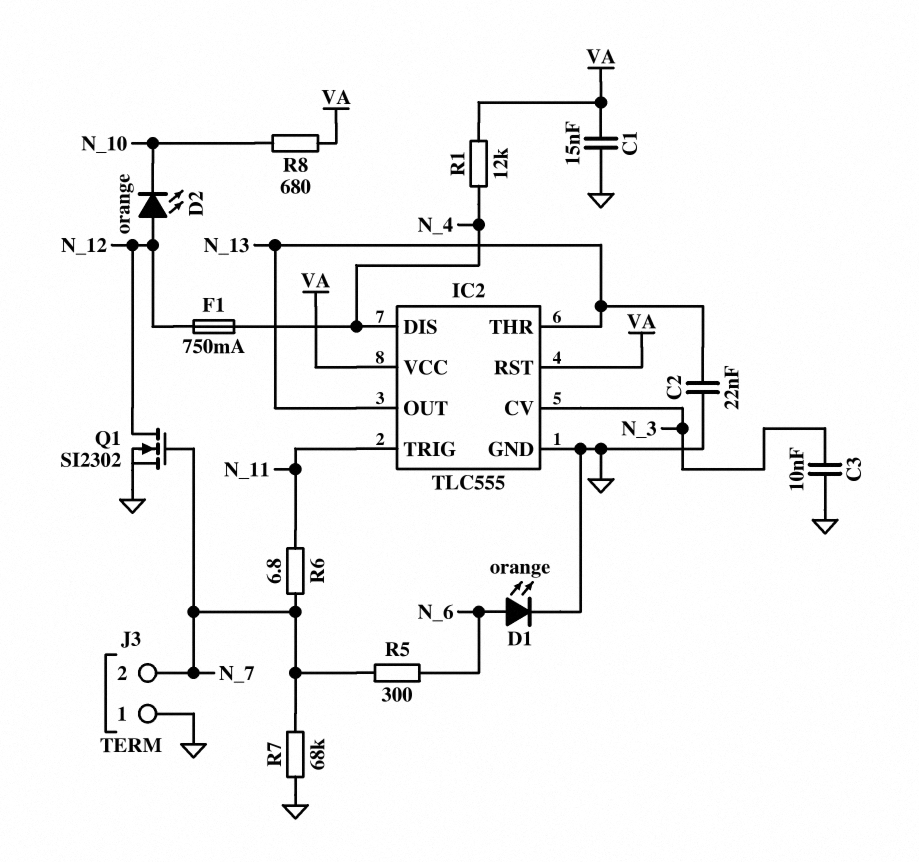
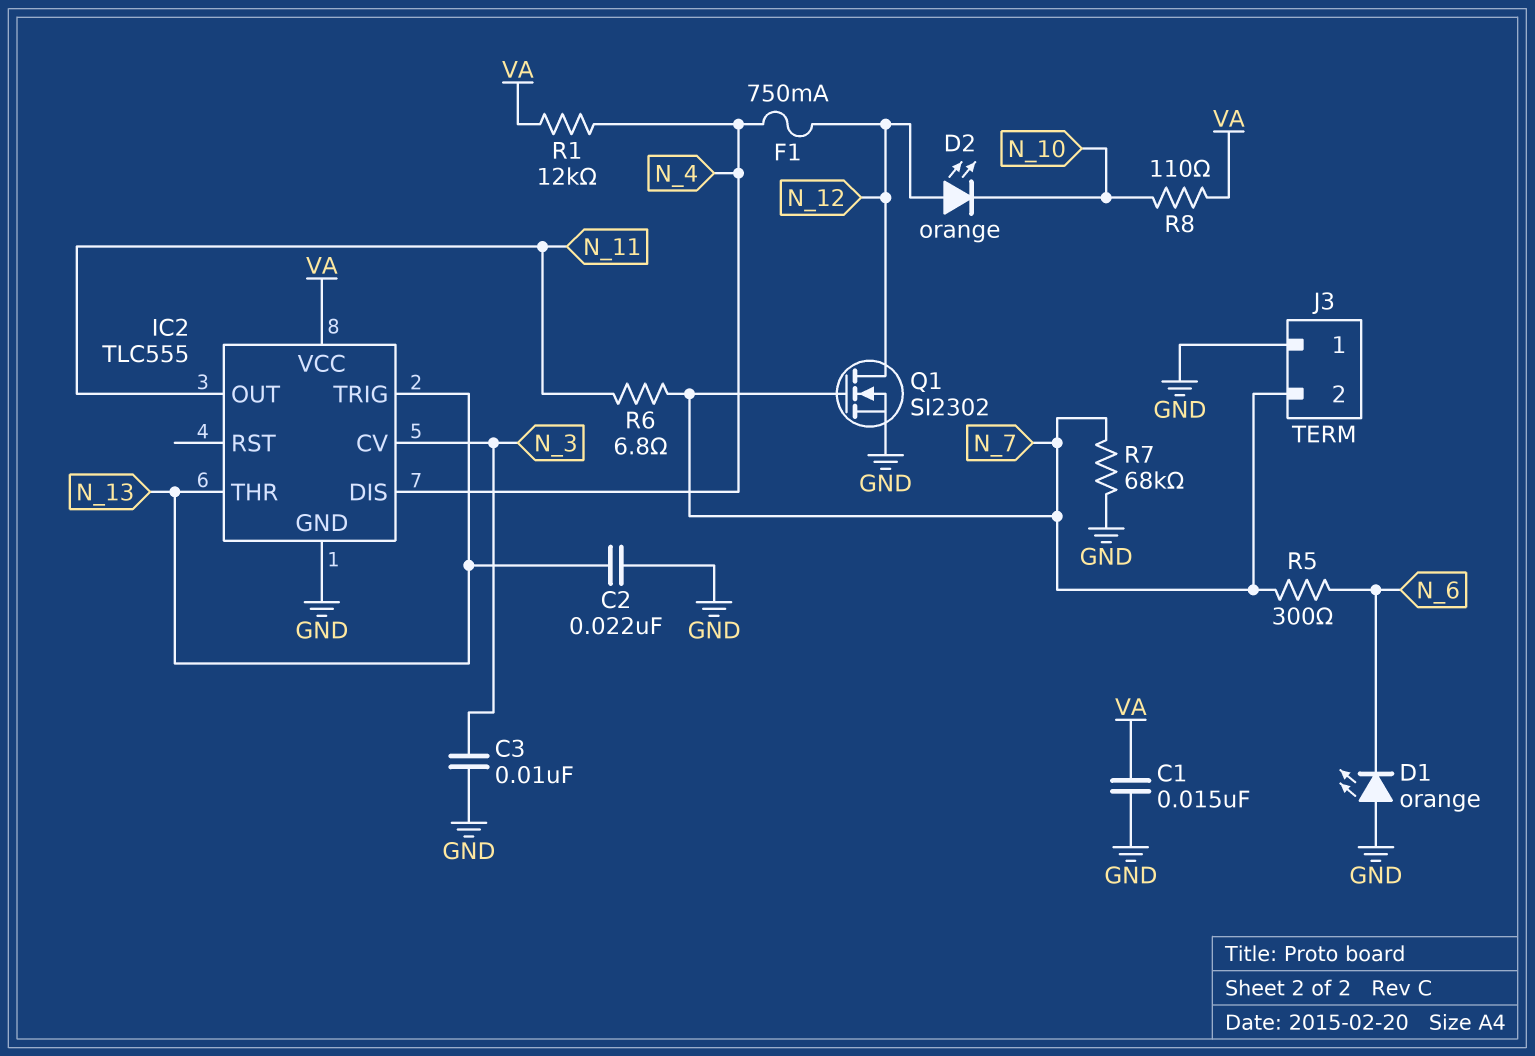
D1: LED orange (A N_6, K GND) -> LED orange (A GND, K N_6)
IC2 pin OUT: N_13 -> N_11
IC2 pin RST: VA -> none
IC2 pin TRIG: N_11 -> N_13
R8: 680 (N_10, VA) -> 110 (N_10, VA)

